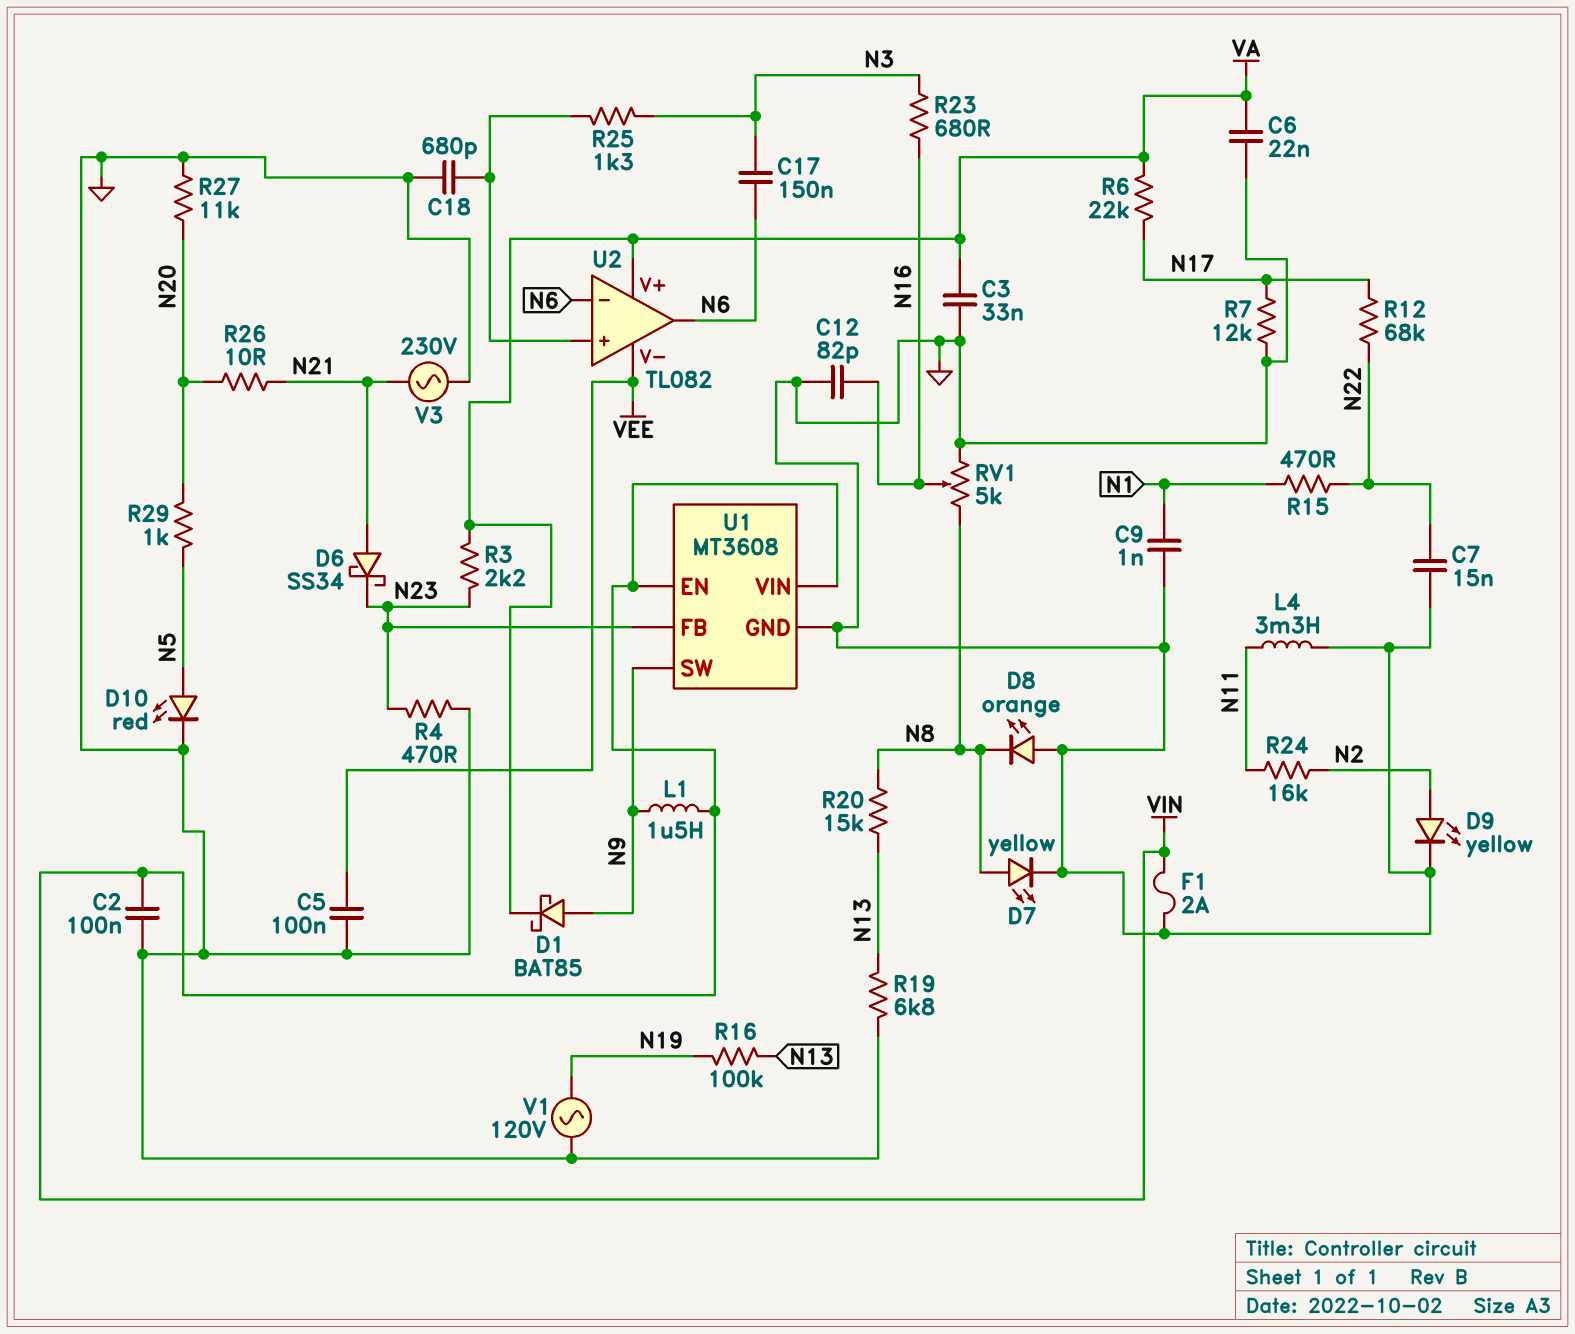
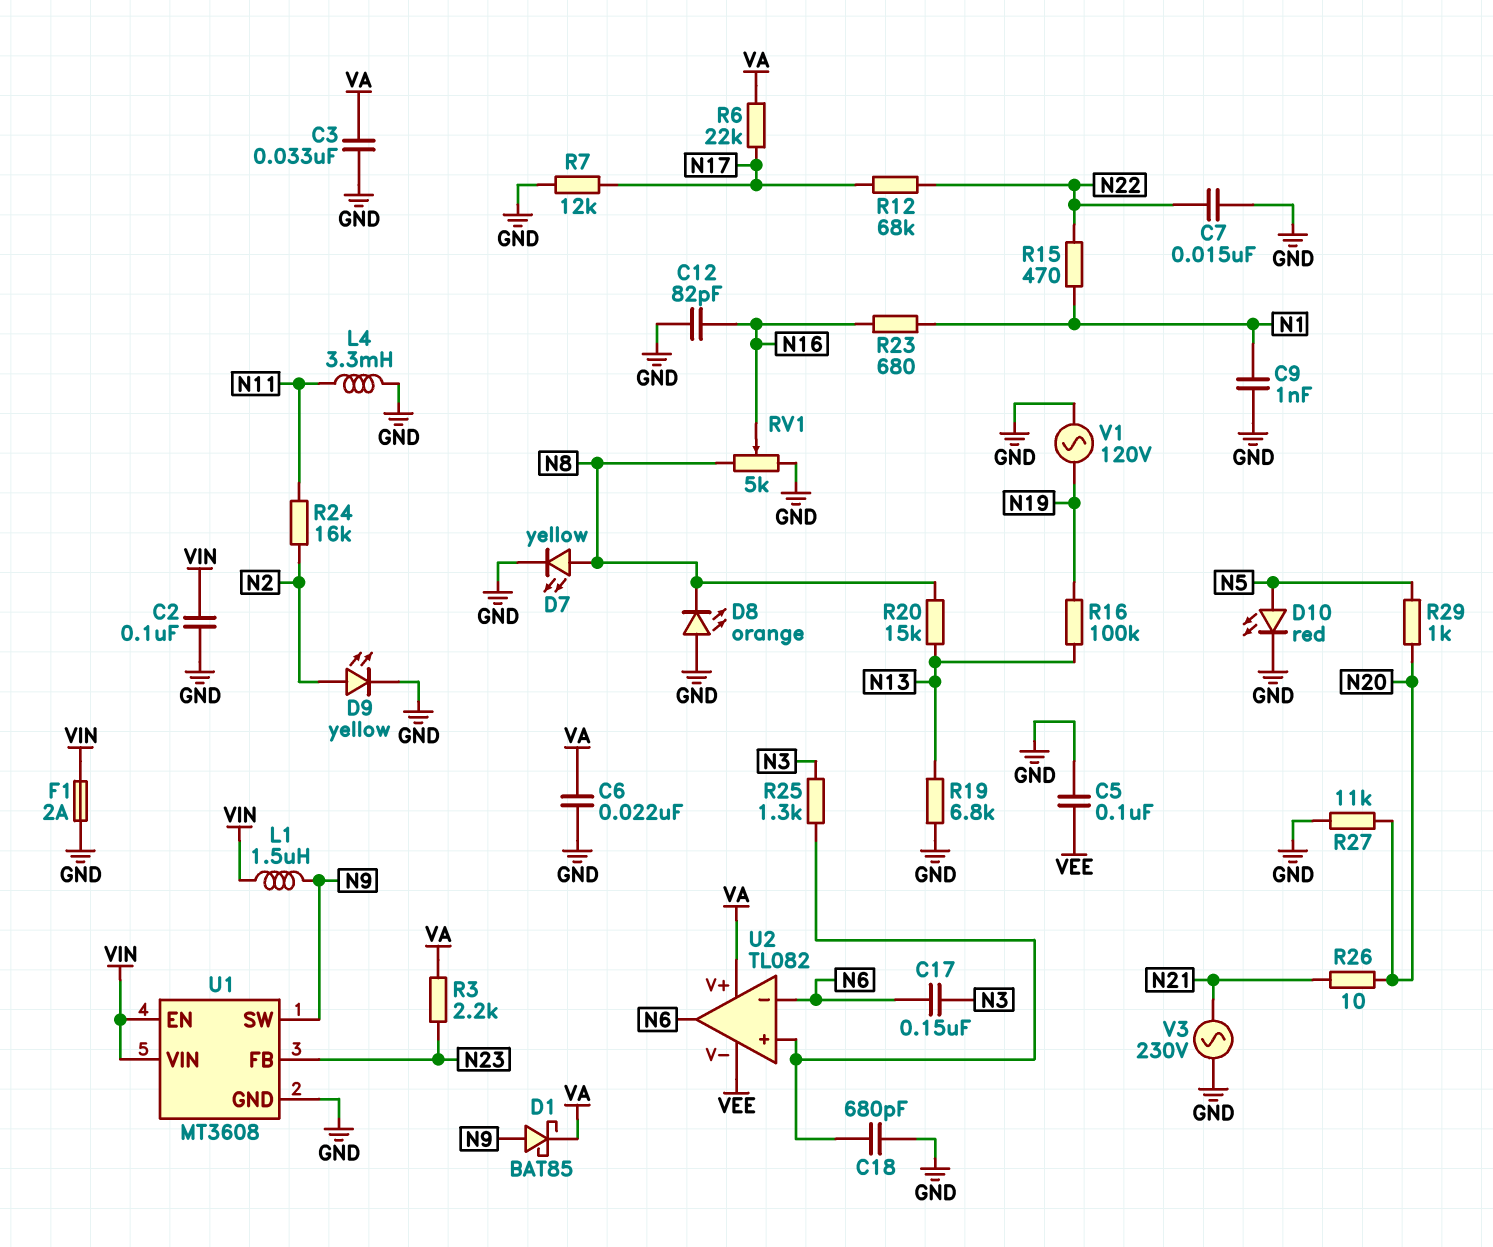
D6: schottky SS34 (A N21, K N23) -> none
R4: 470 (GND, N23) -> none
R23: 680 (N3, N16) -> 680 (N1, N16)

